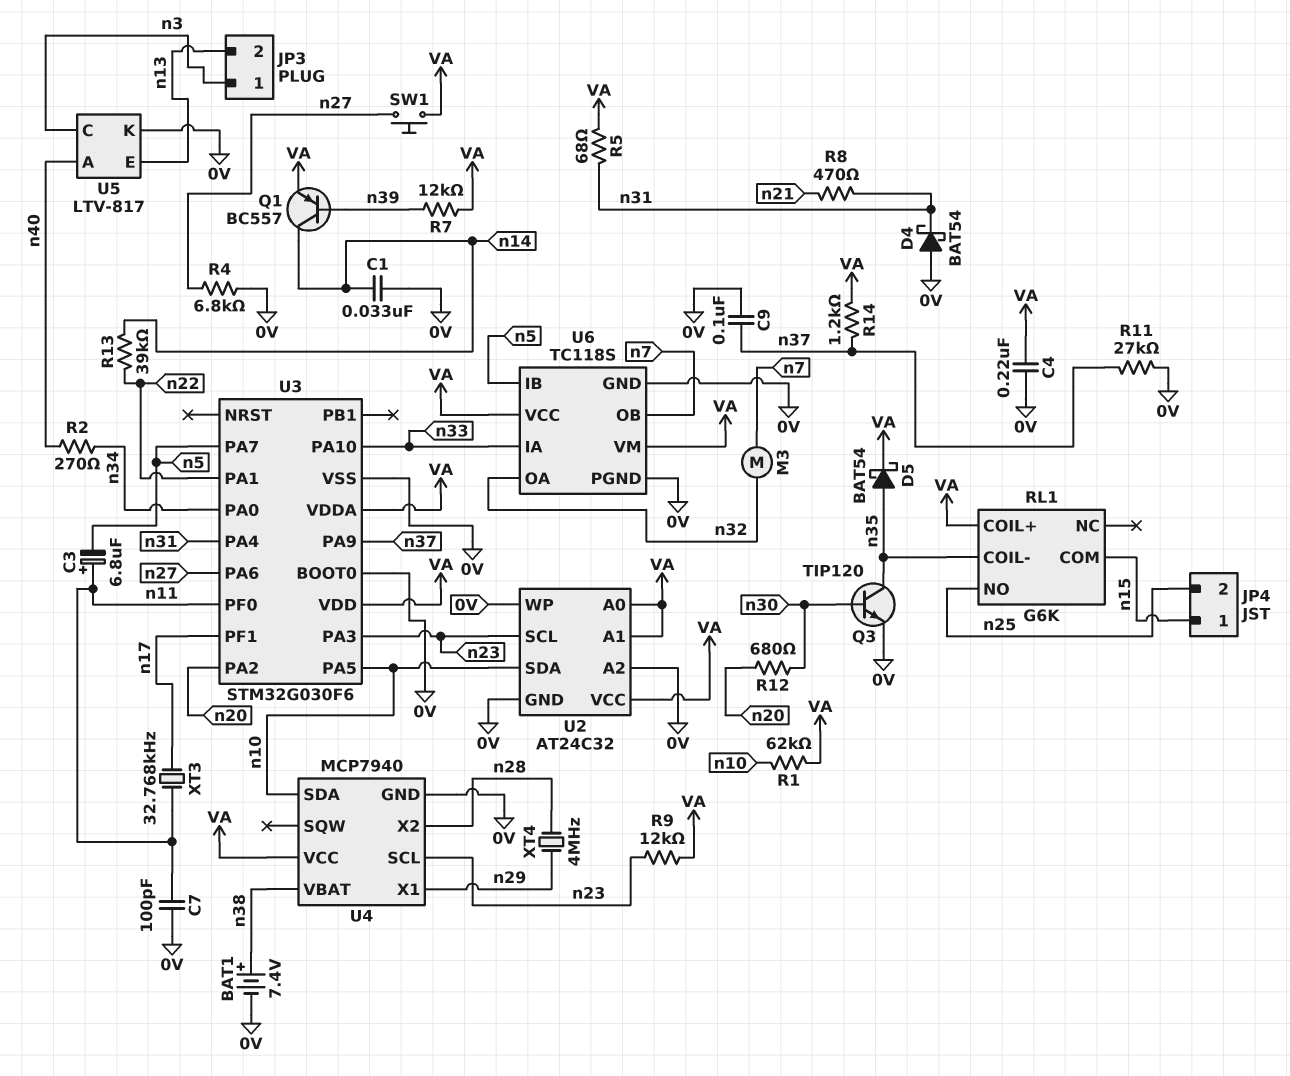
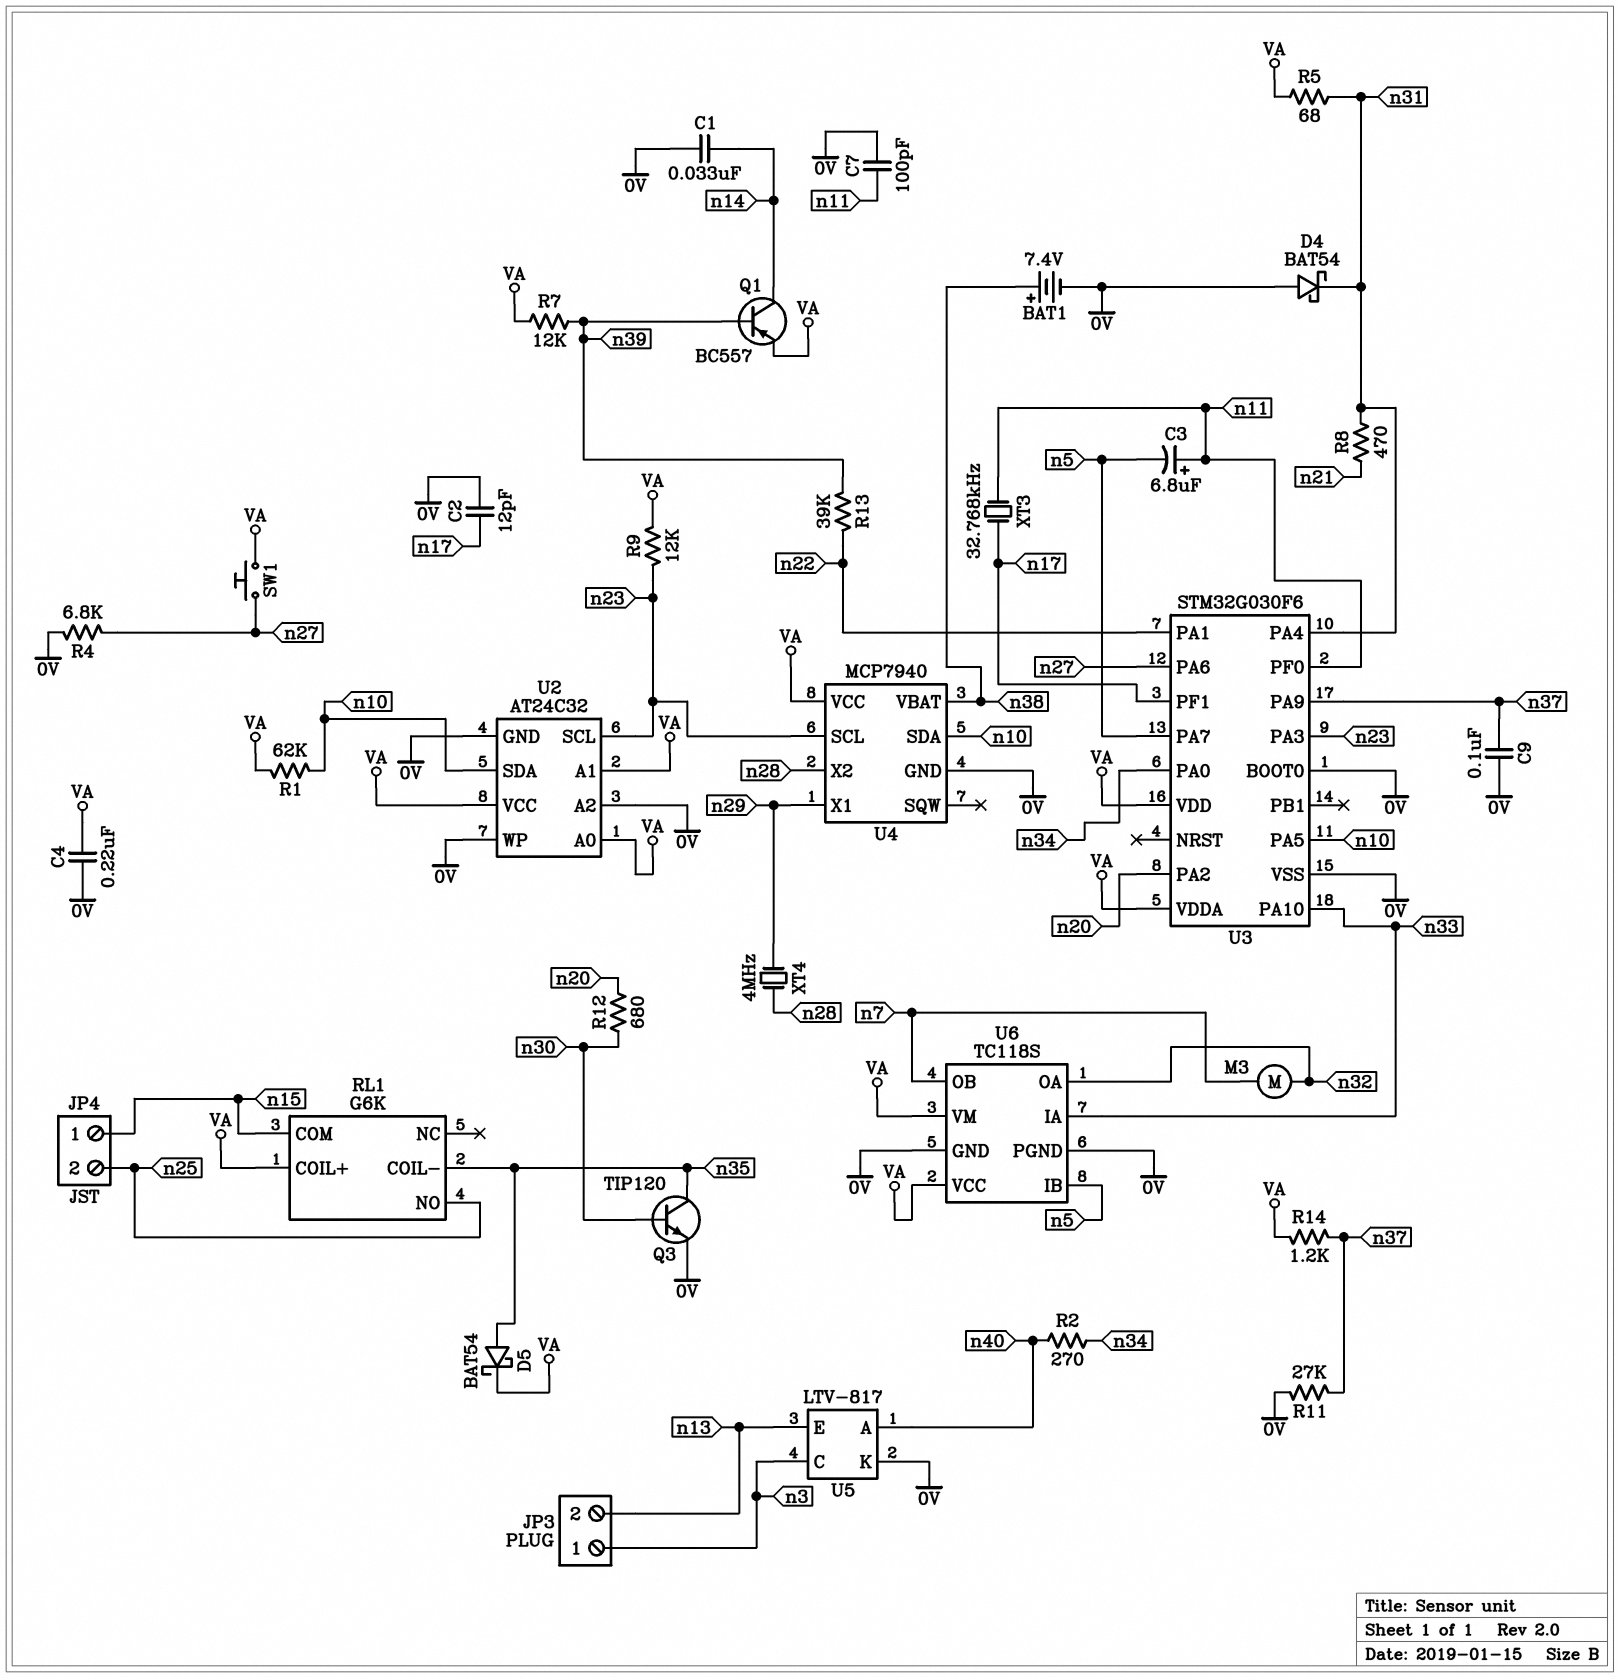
C2: none -> 12pF (0V, n17)
R13: 39k (n14, n22) -> 39k (n22, n39)

